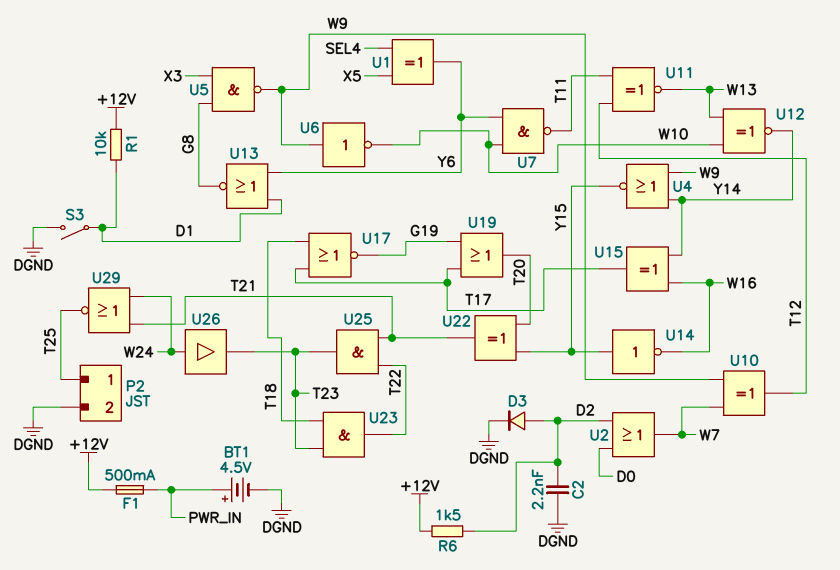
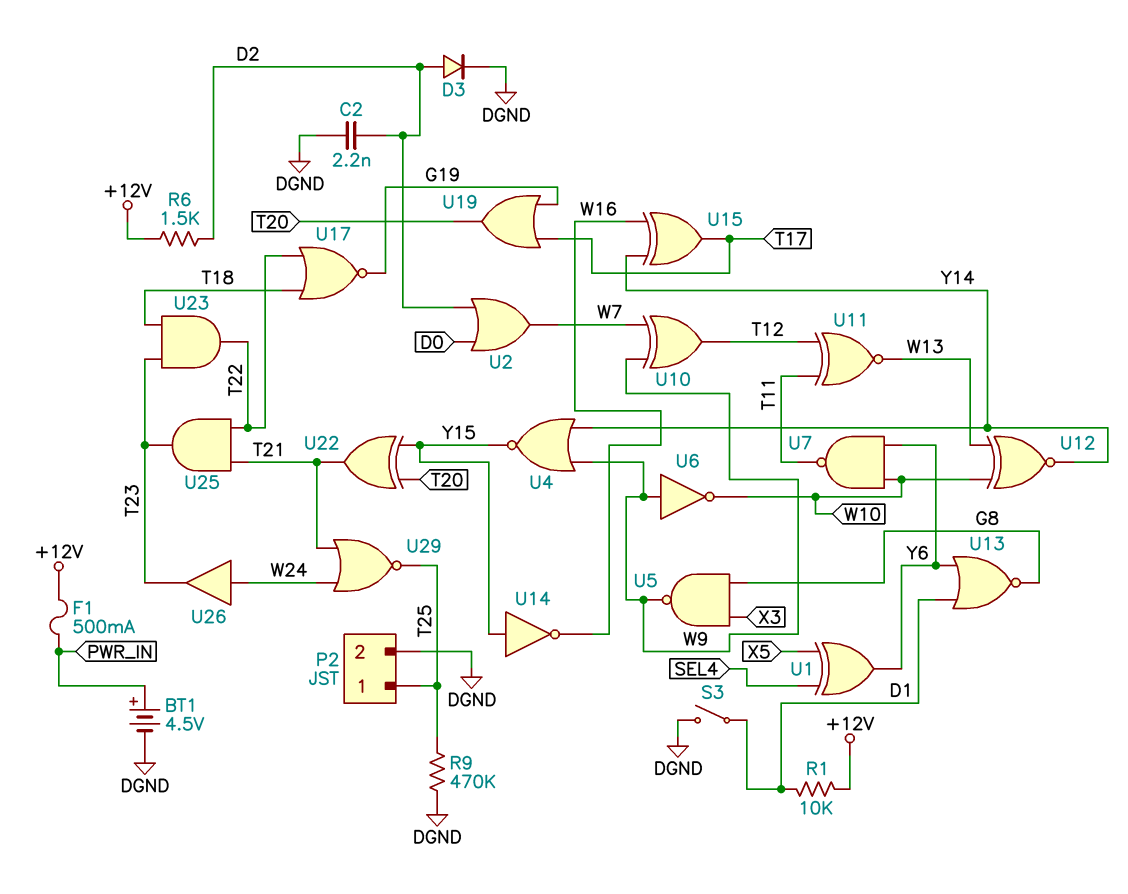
R9: none -> 470k (DGND, T25)
U17: NOR (in T17, in T18, out G19) -> NOR (in T18, in T22, out G19)

